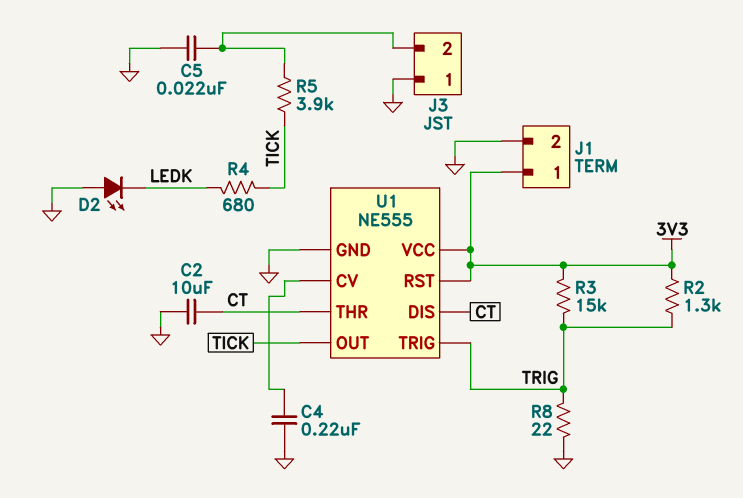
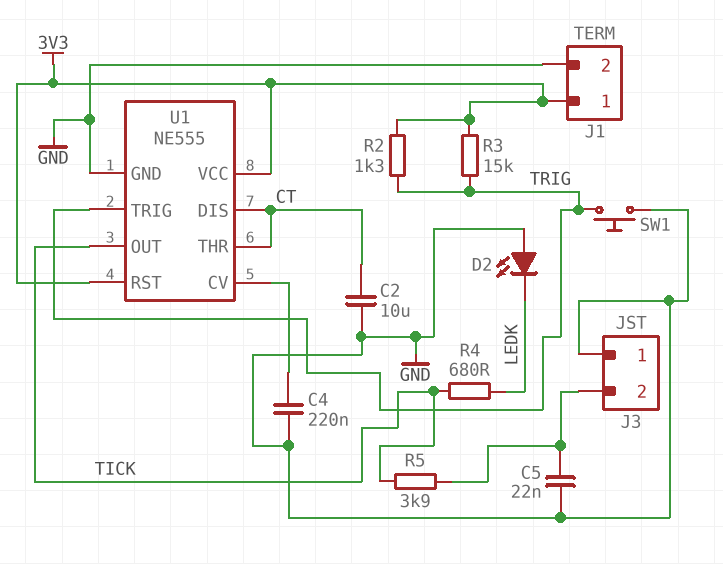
R8: 22 (GND, TRIG) -> none
SW1: none -> button (GND, TRIG)

